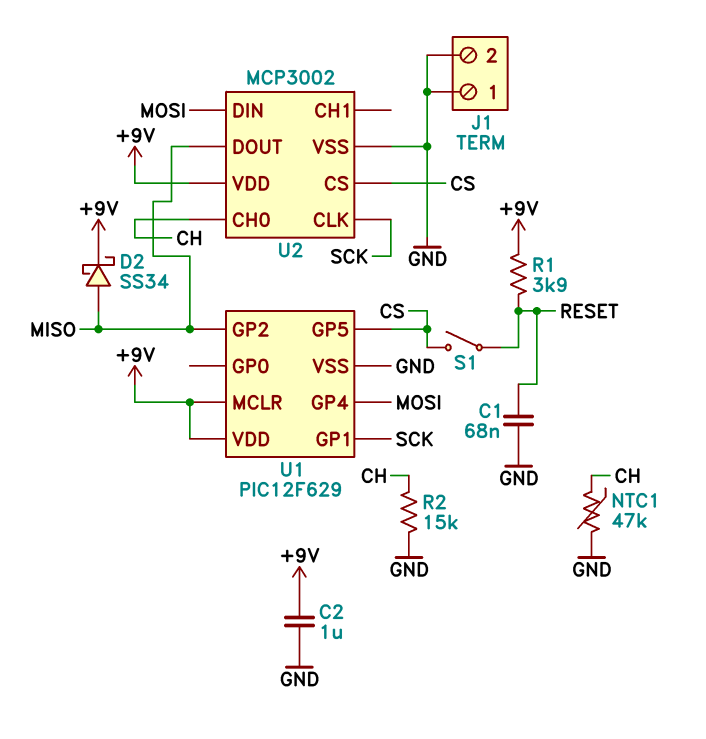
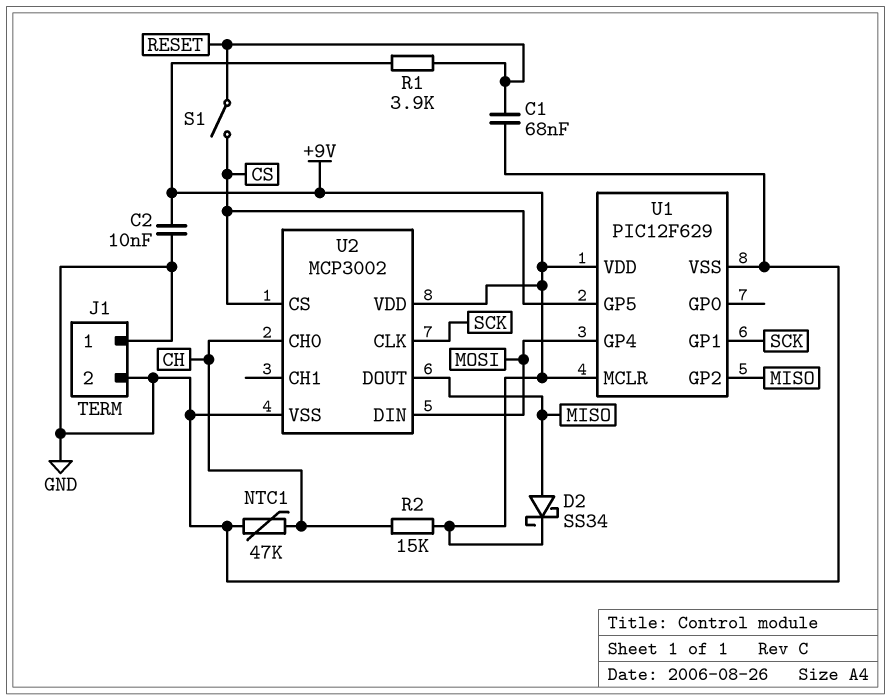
C2: 1uF (+9V, GND) -> 10nF (+9V, GND)
R2: 15k (CH, GND) -> 15k (+9V, CH)

